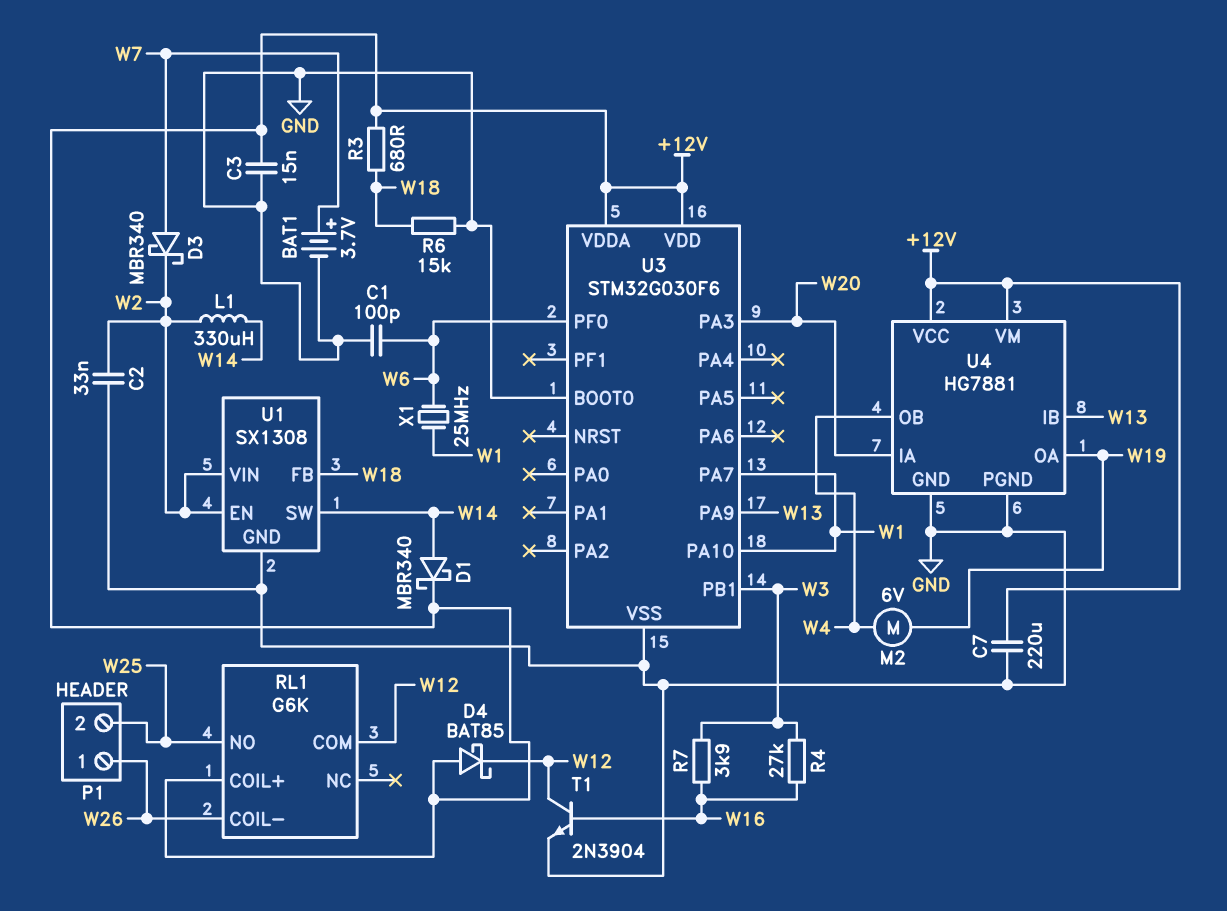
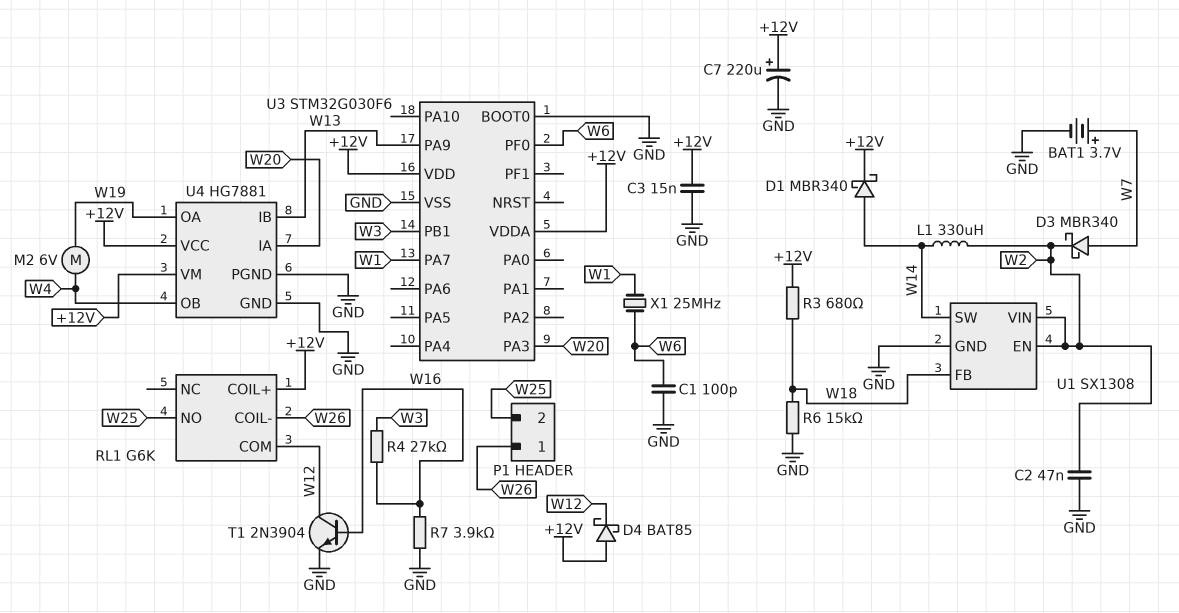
C2: 33nF (GND, W2) -> 47nF (GND, W2)
C7: 220uF (+12V, GND) -> 220uF (plus +12V, minus GND)
R7: 3.9k (W3, W16) -> 3.9k (GND, W16)
U3 pin PA10: W1 -> none

